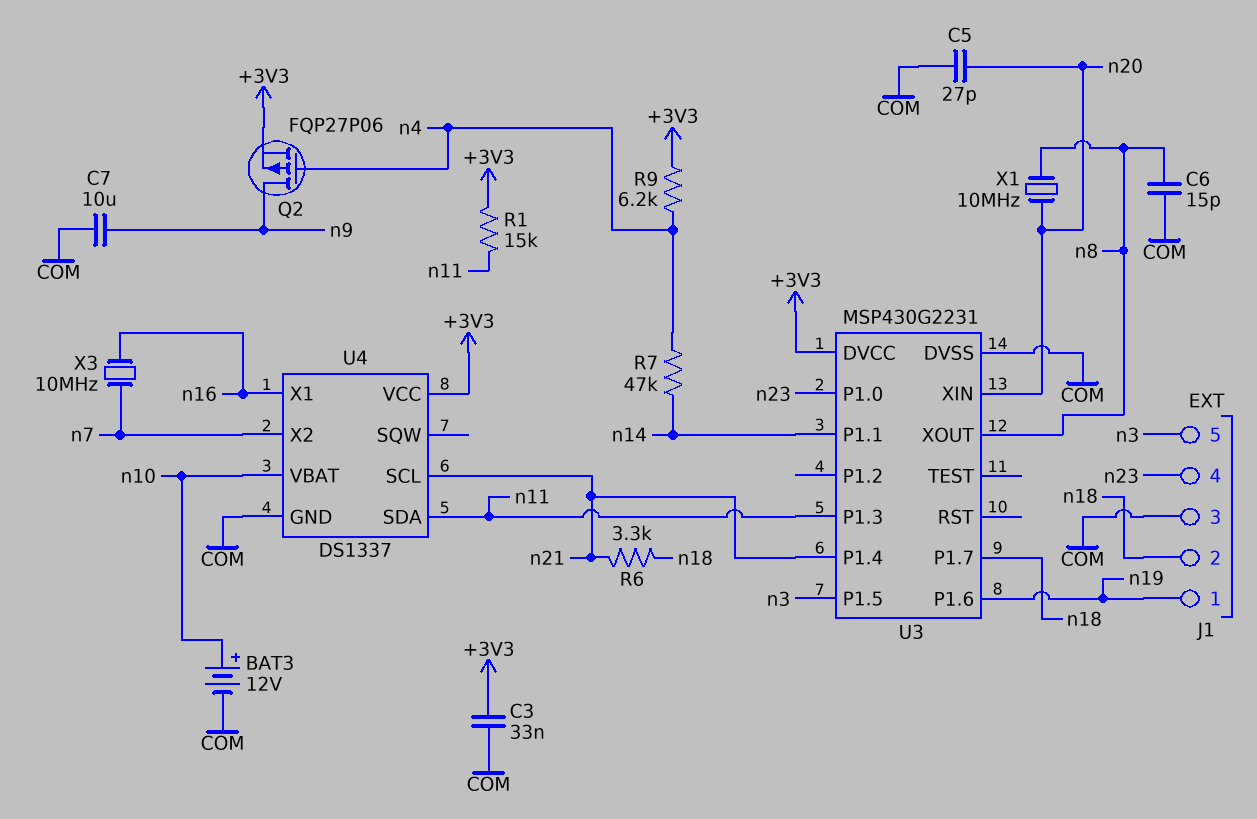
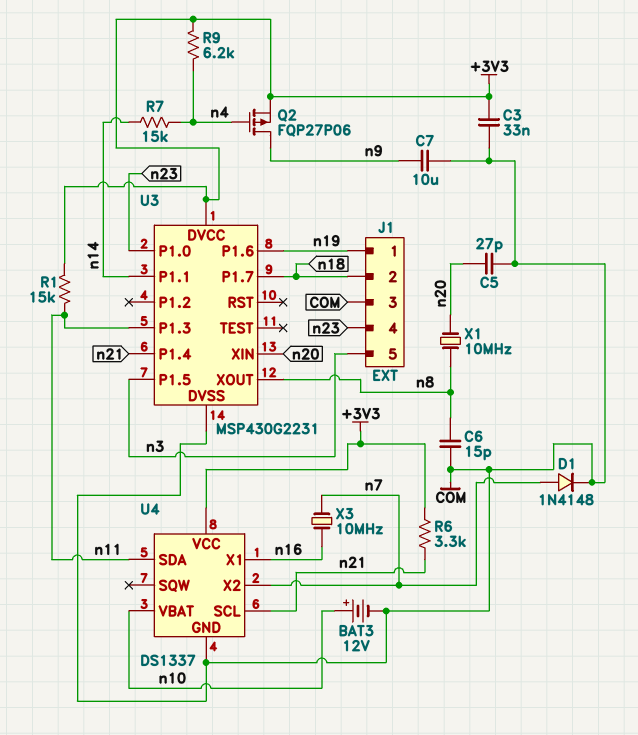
D1: none -> diode 1N4148 (A n7, K COM)
R6: 3.3k (n18, n21) -> 3.3k (+3V3, n21)
R7: 47k (n4, n14) -> 15k (n4, n14)

